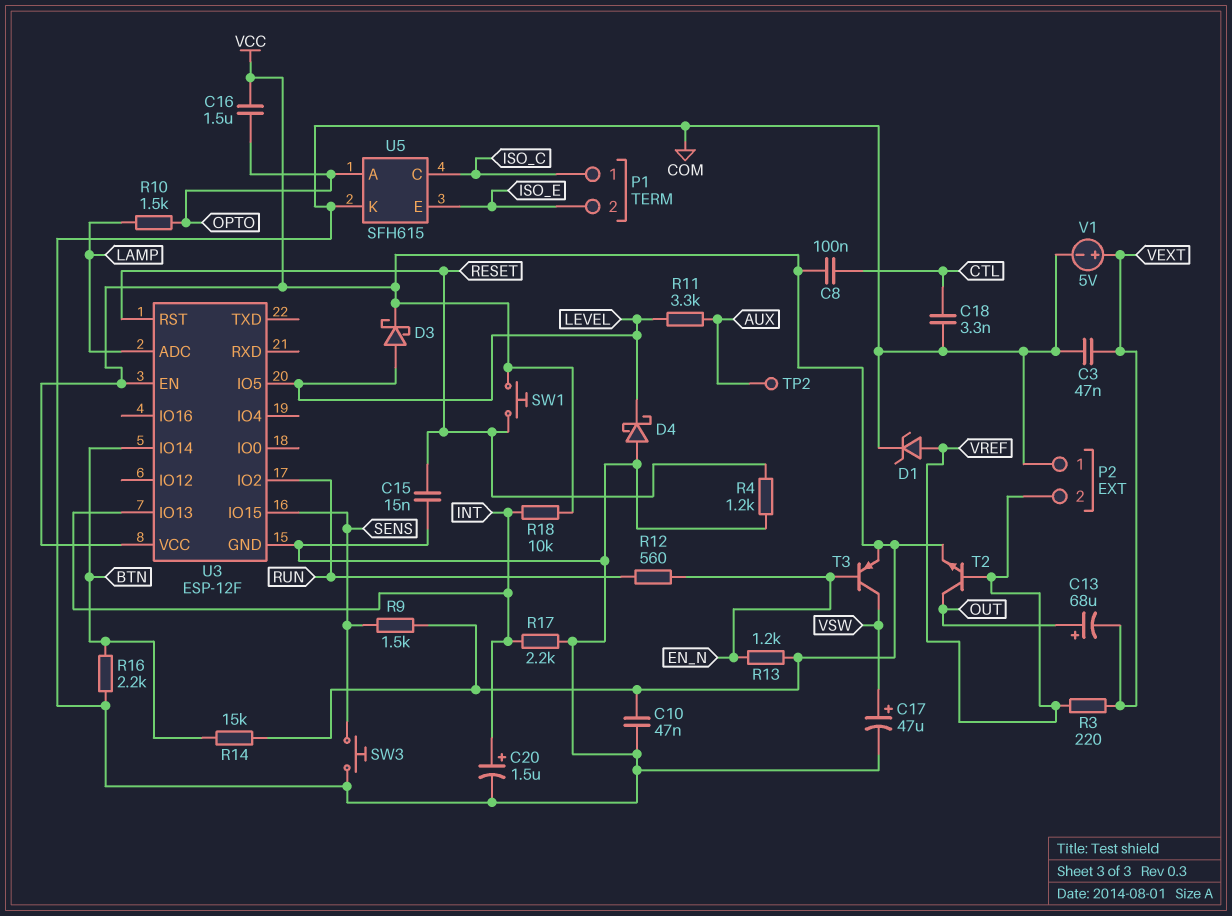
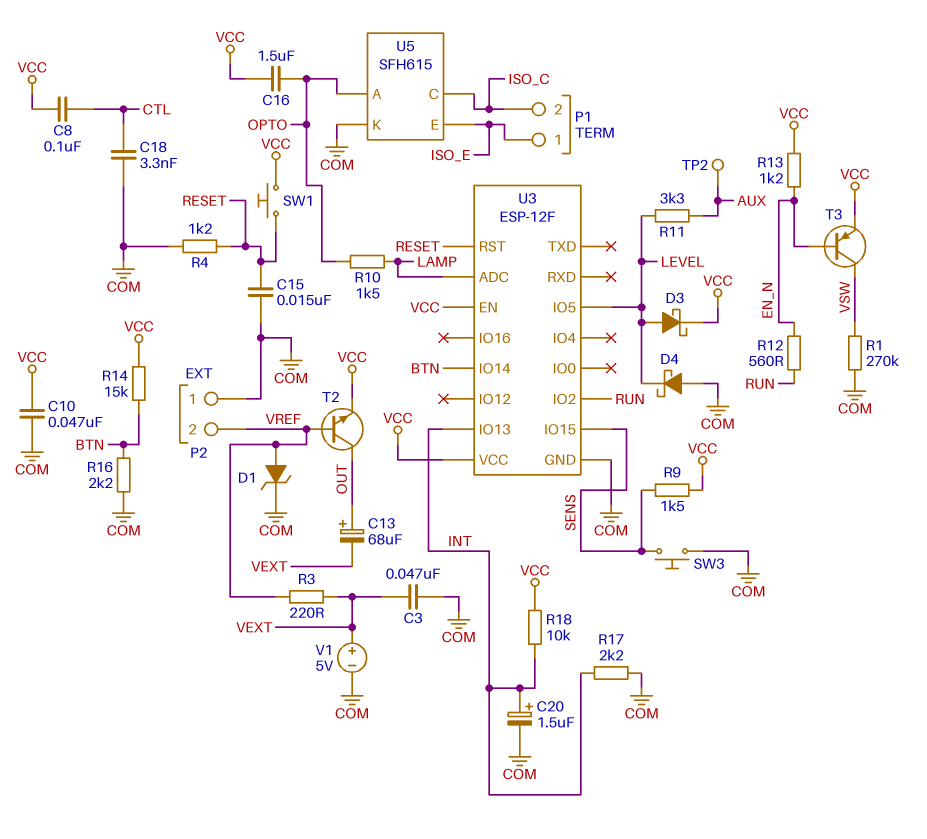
C17: 47uF (plus VSW, minus COM) -> none
P1 pin 1: ISO_C -> ISO_E
P1 pin 2: ISO_E -> ISO_C
R1: none -> 270k (COM, VSW)

